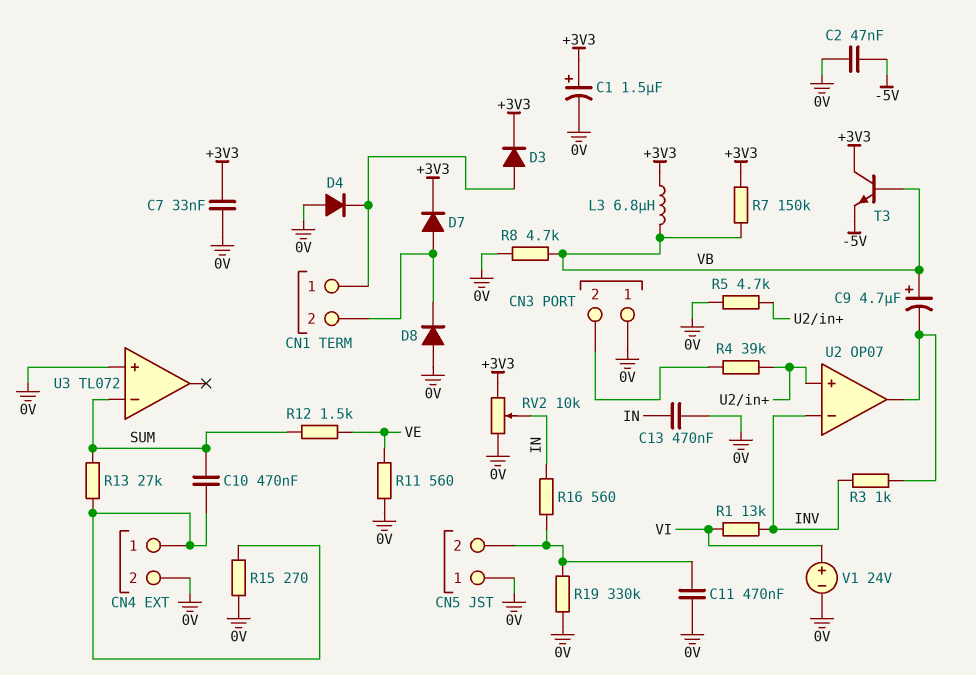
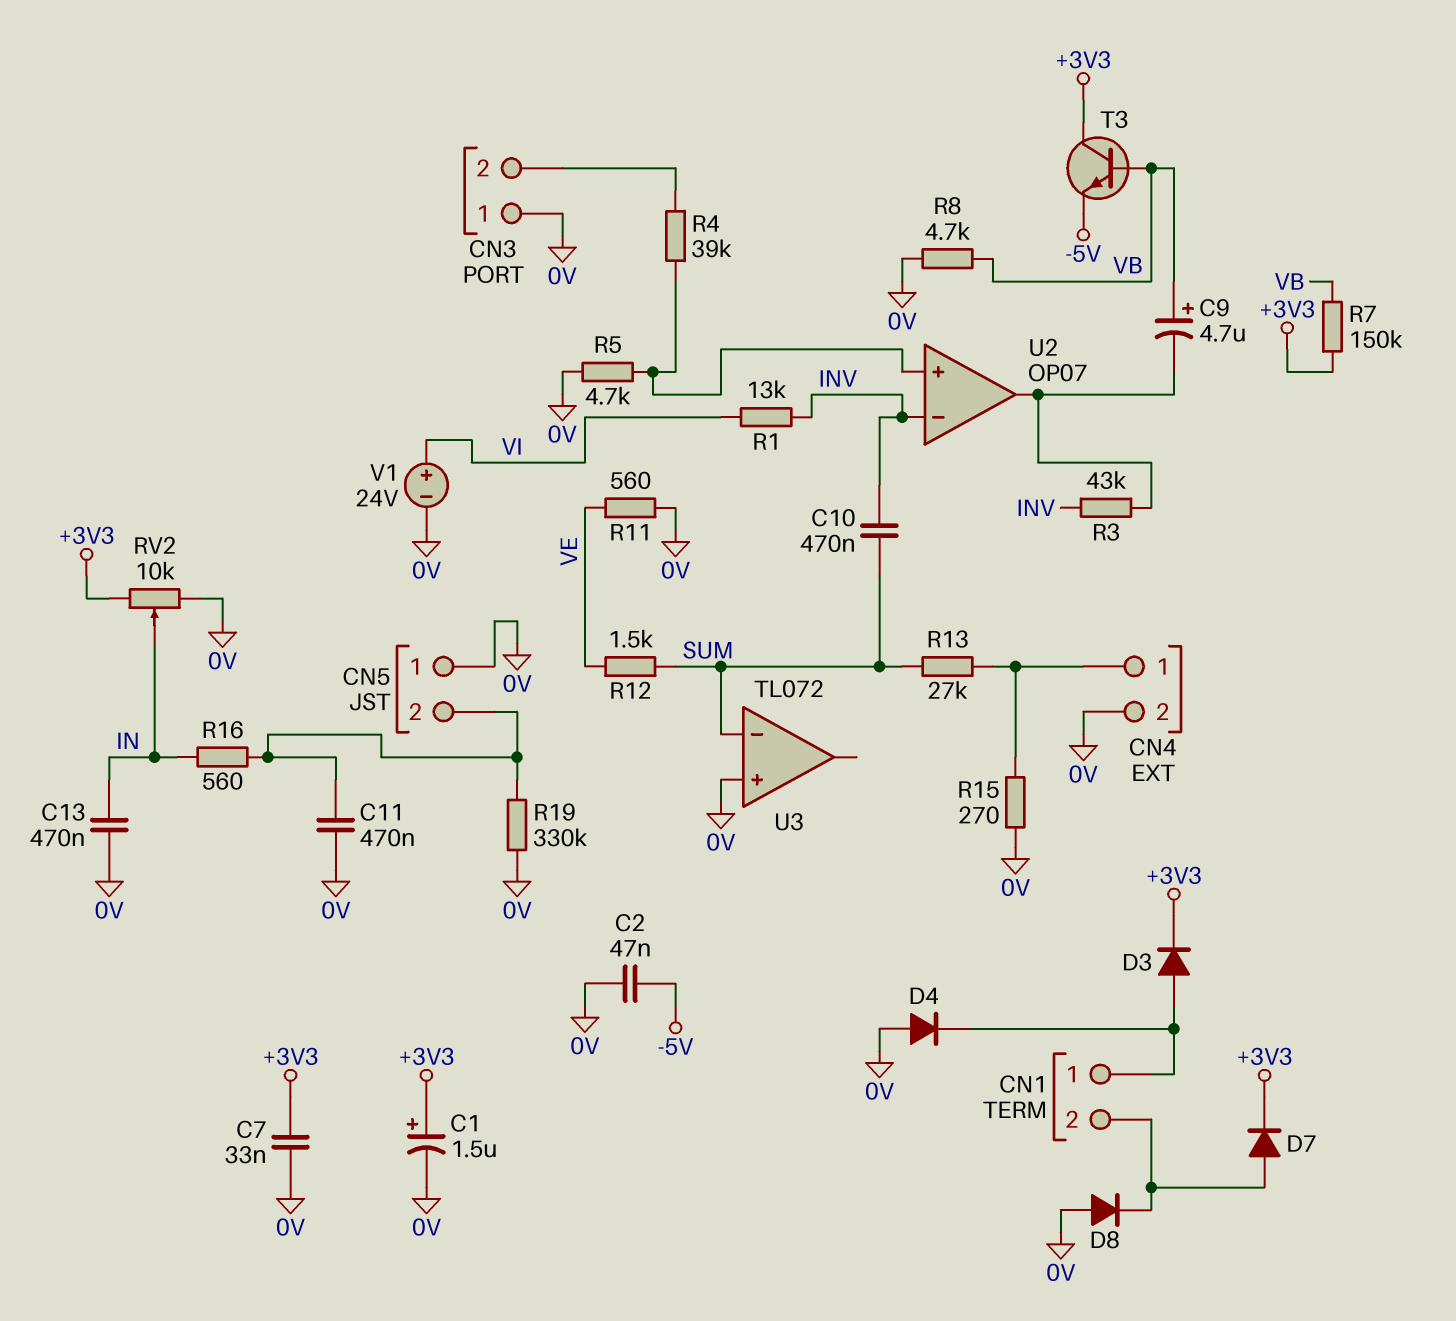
C10: 470nF (CN4/1, SUM) -> 470nF (INV, SUM)
L3: 6.8uH (+3V3, VB) -> none
R3: 1k (INV, U2/out) -> 43k (INV, U2/out)

